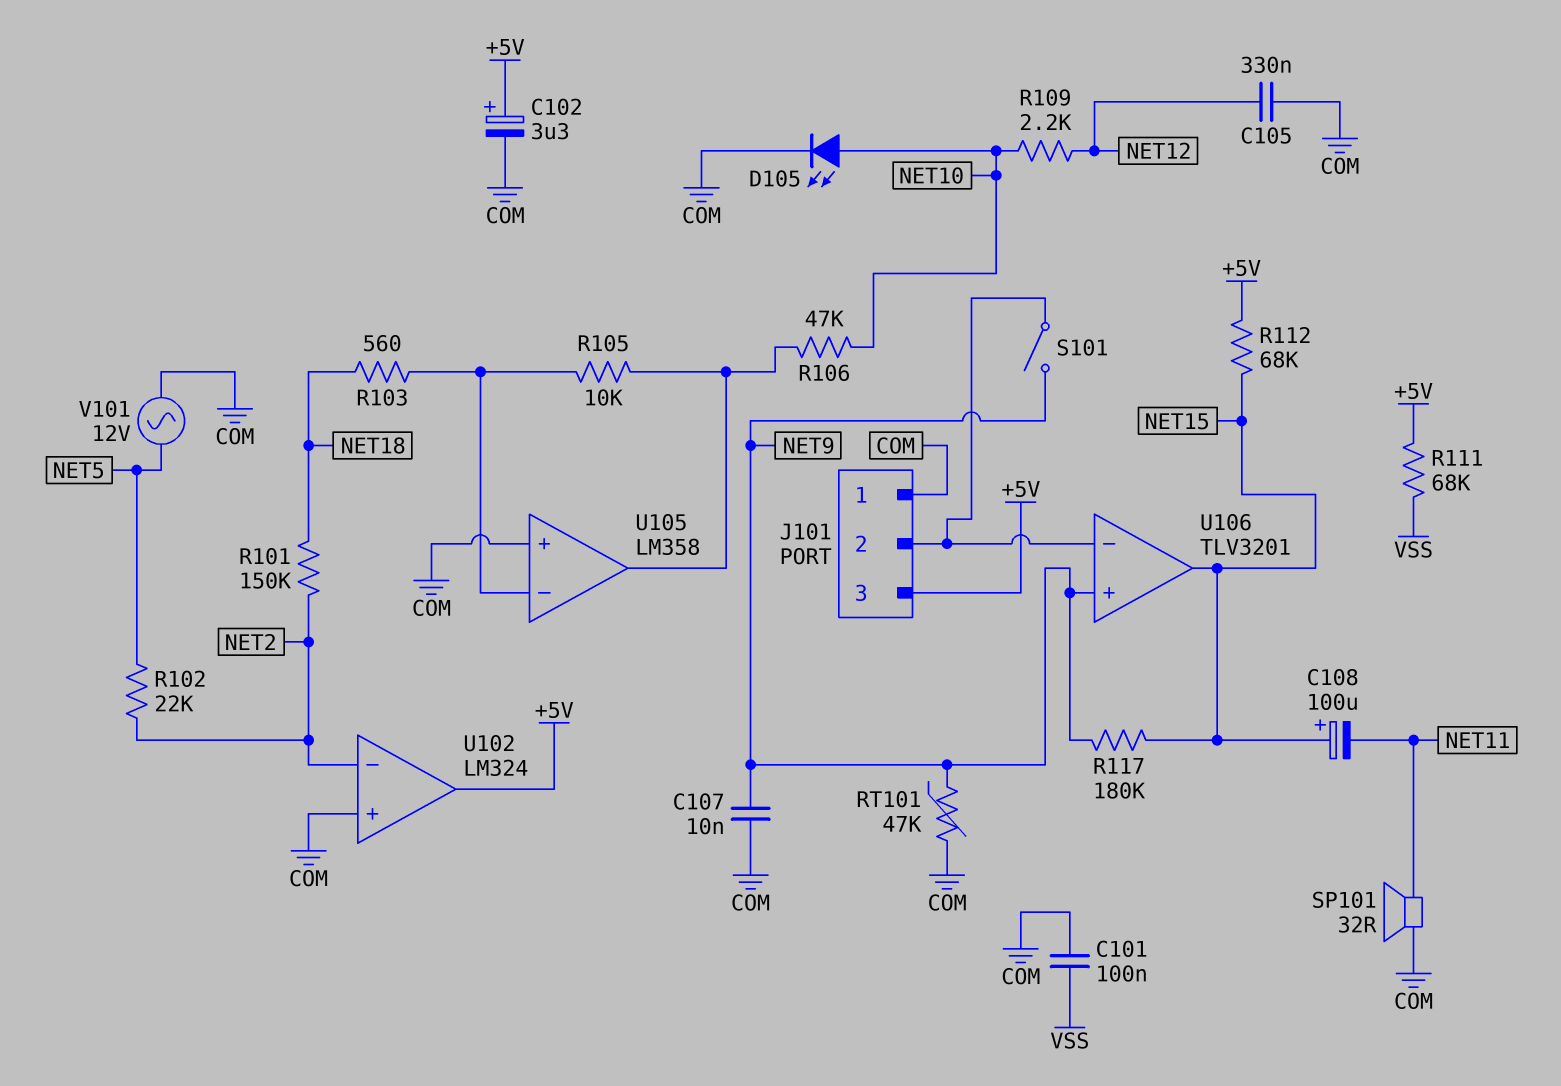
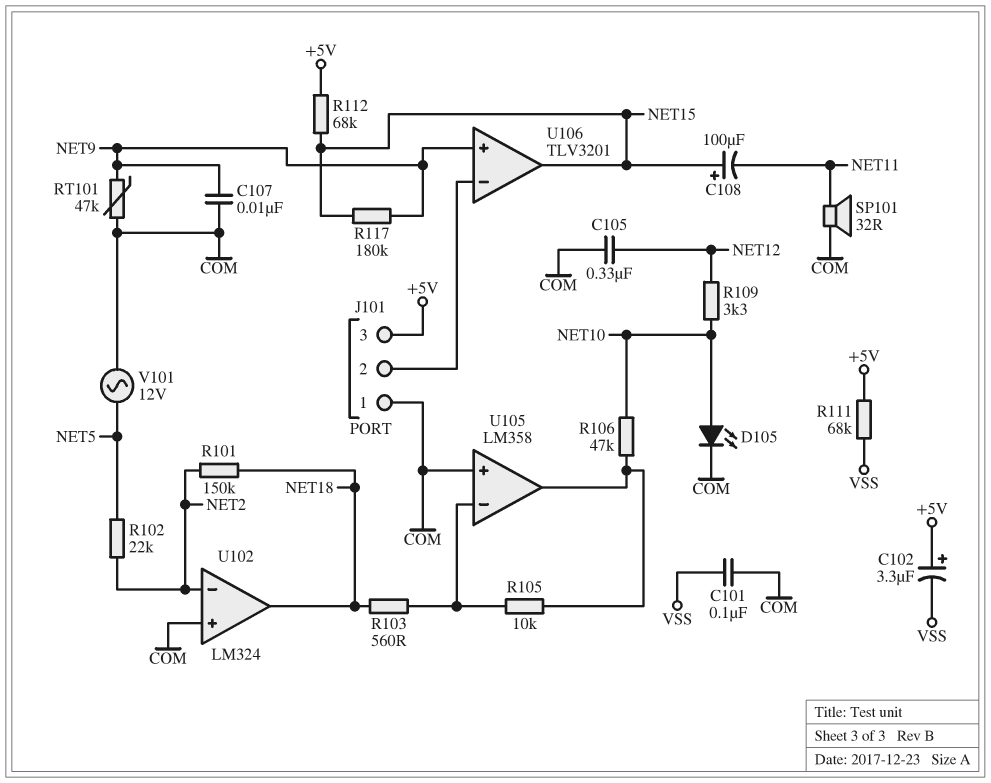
C102: 3.3uF (plus +5V, minus COM) -> 3.3uF (plus +5V, minus VSS)
R109: 2.2k (NET10, NET12) -> 3.3k (NET10, NET12)
S101: switch (J101/2, NET9) -> none
U102 pin out: +5V -> NET18

